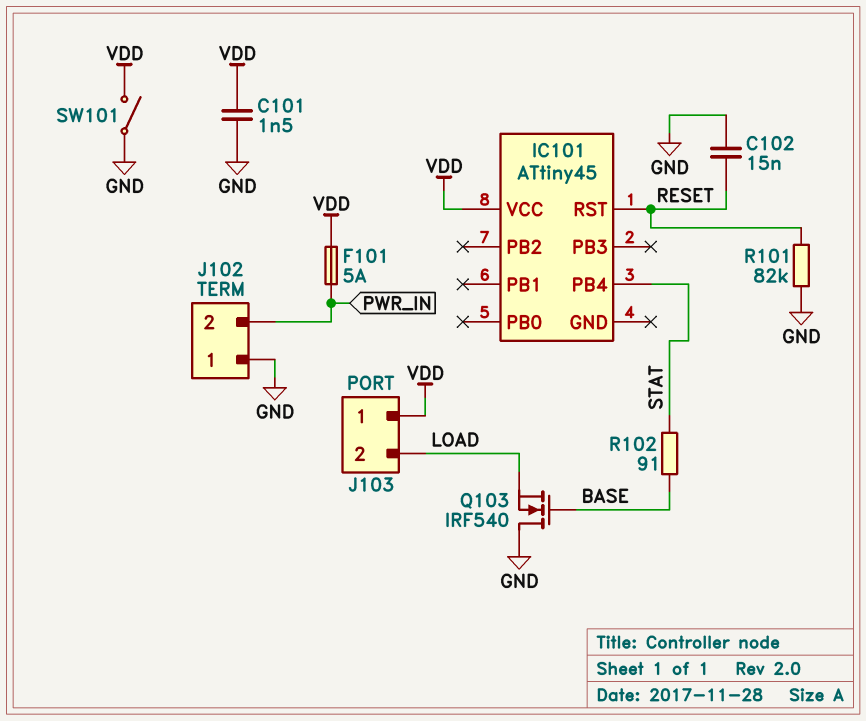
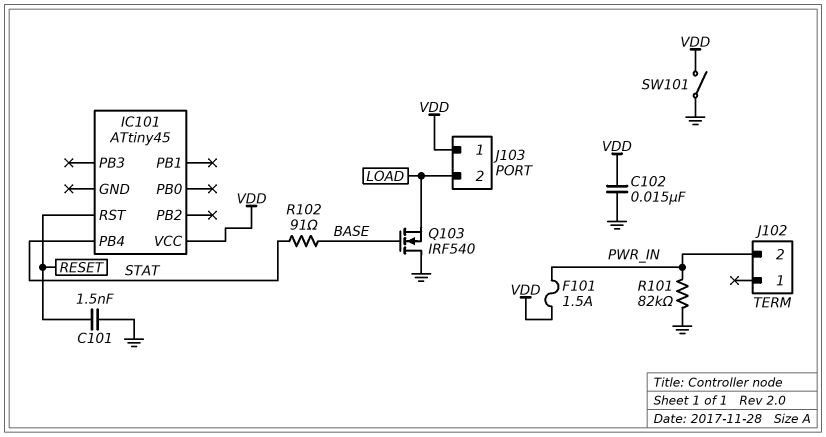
C101: 1.5nF (GND, VDD) -> 1.5nF (GND, RESET)
C102: 15nF (GND, RESET) -> 15nF (GND, VDD)
F101: 5A (PWR_IN, VDD) -> 1.5A (PWR_IN, VDD)
J102 pin 1: GND -> none
R101: 82k (GND, RESET) -> 82k (GND, PWR_IN)

